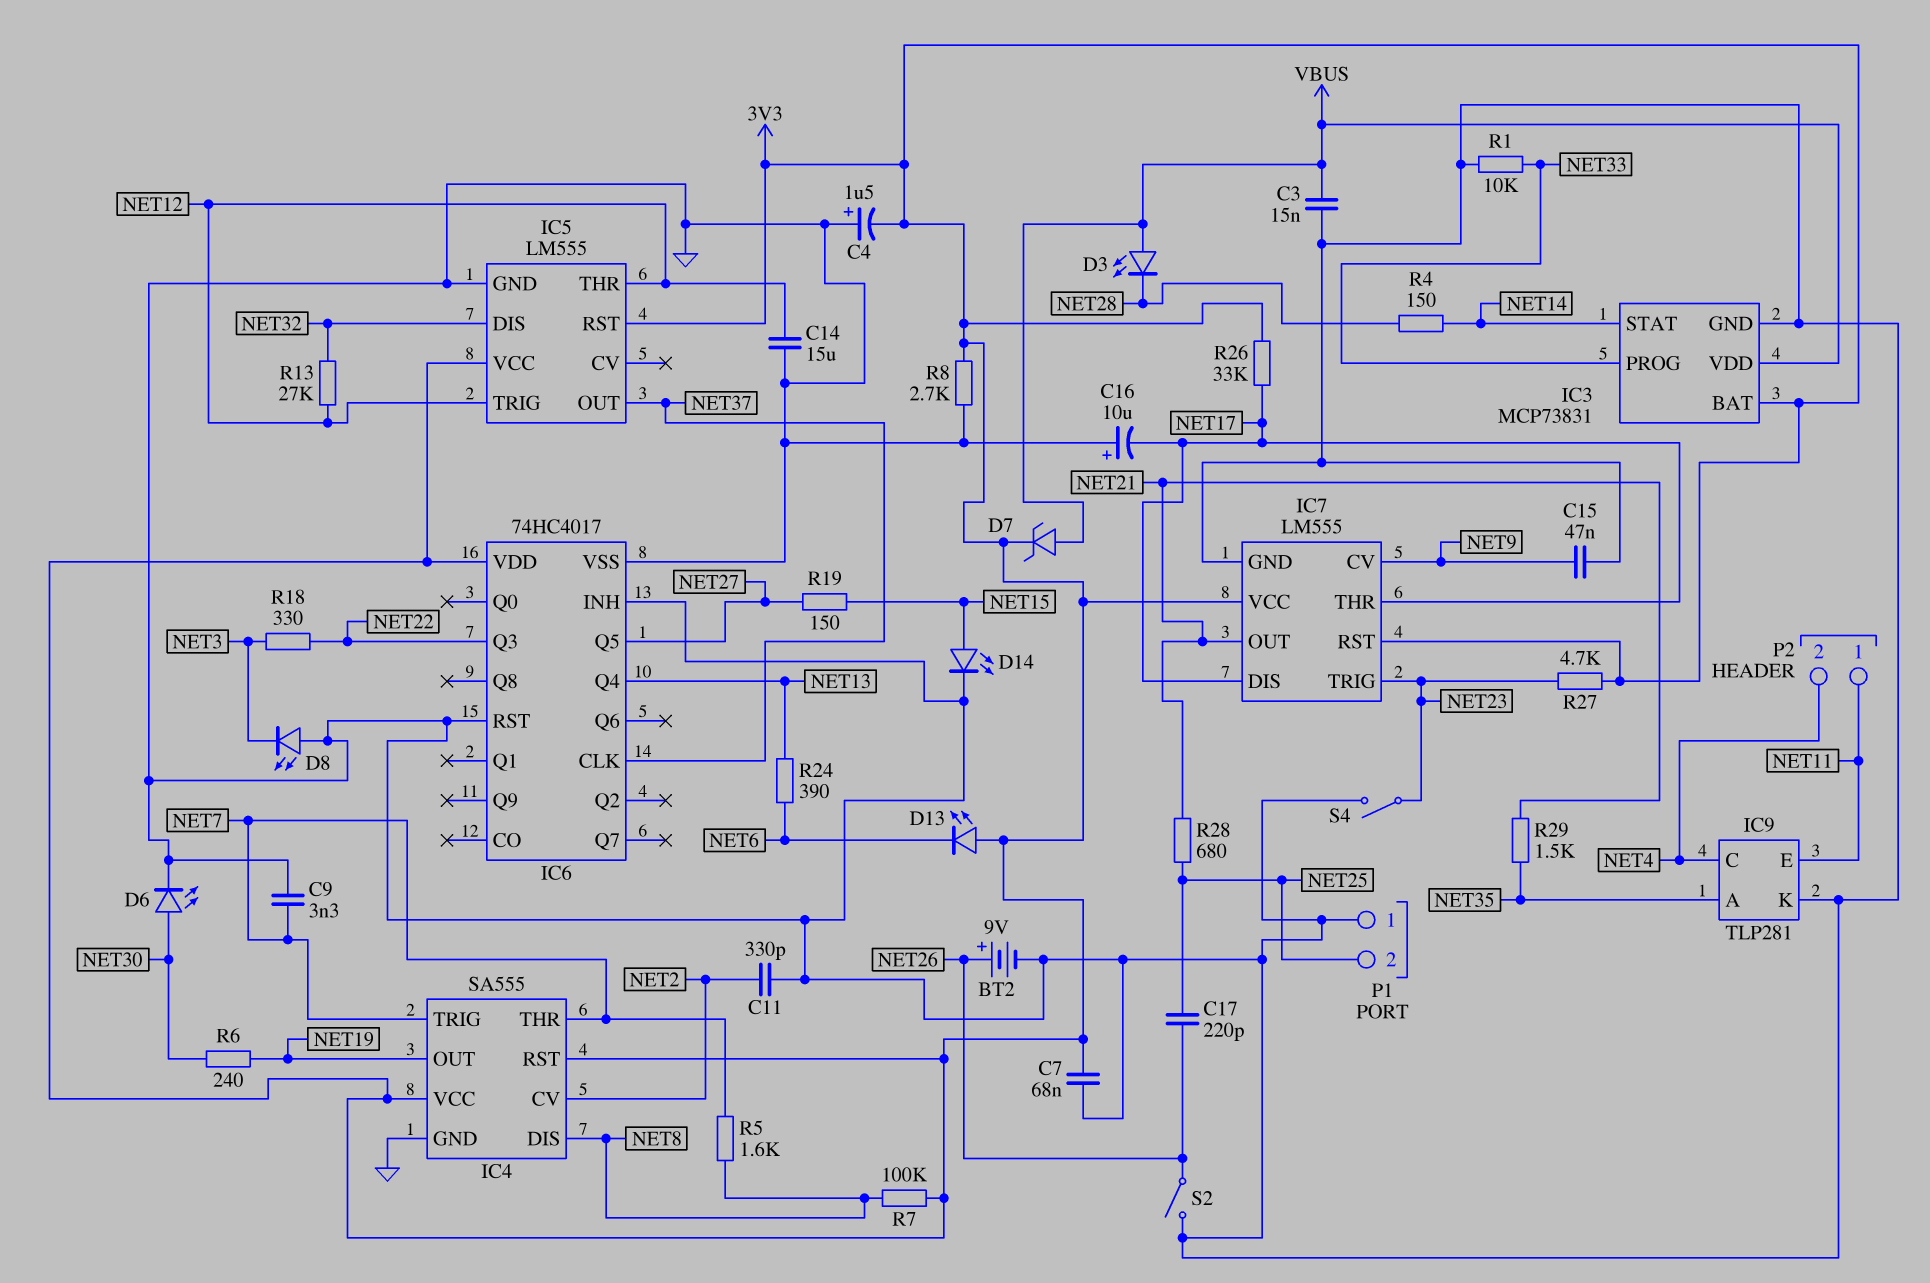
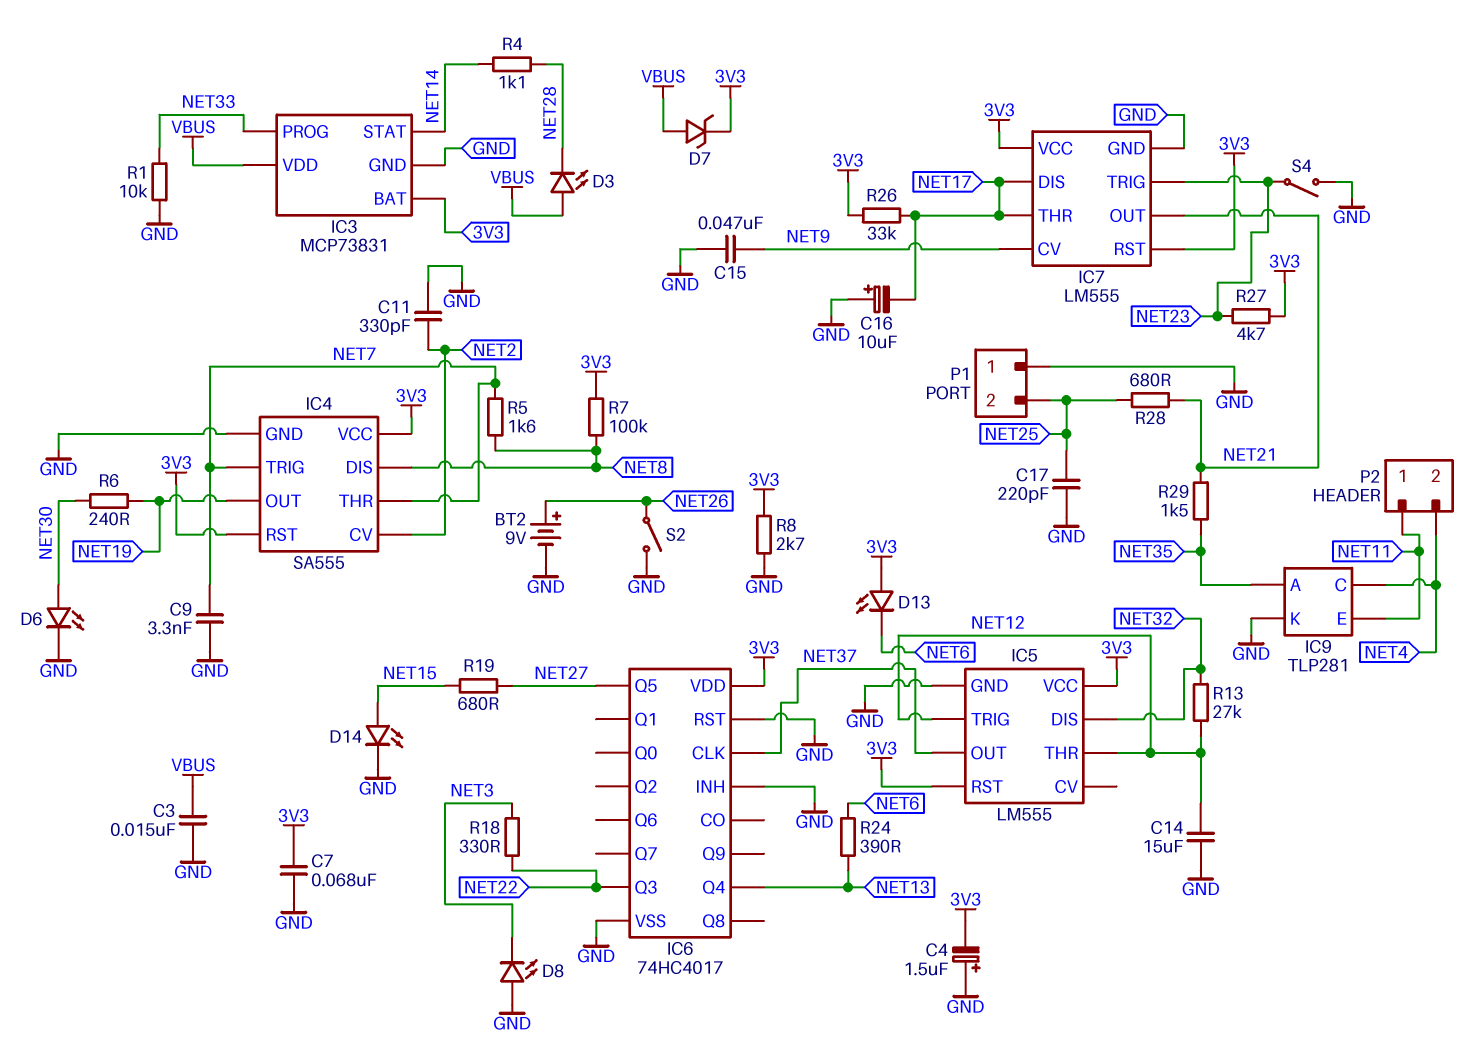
C17: 220pF (NET25, NET26) -> 220pF (GND, NET25)
R4: 150 (NET14, NET28) -> 1.1k (NET14, NET28)
R19: 150 (NET15, NET27) -> 680 (NET15, NET27)

